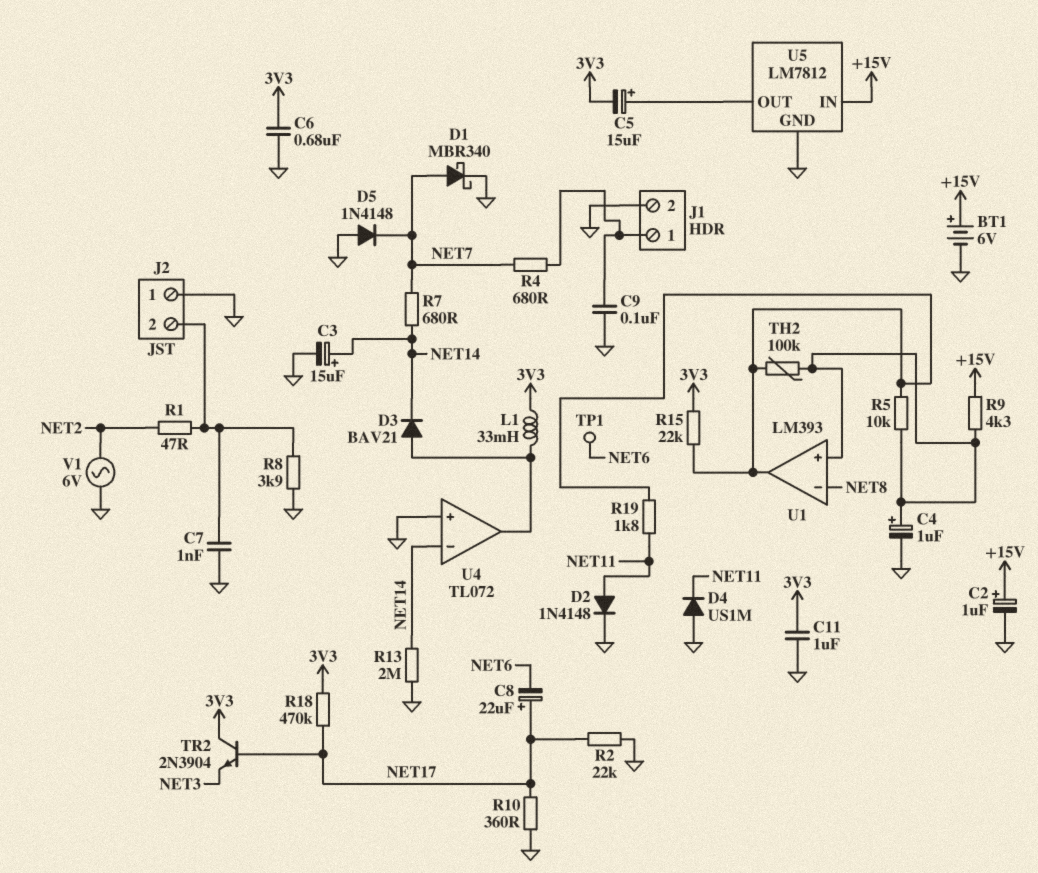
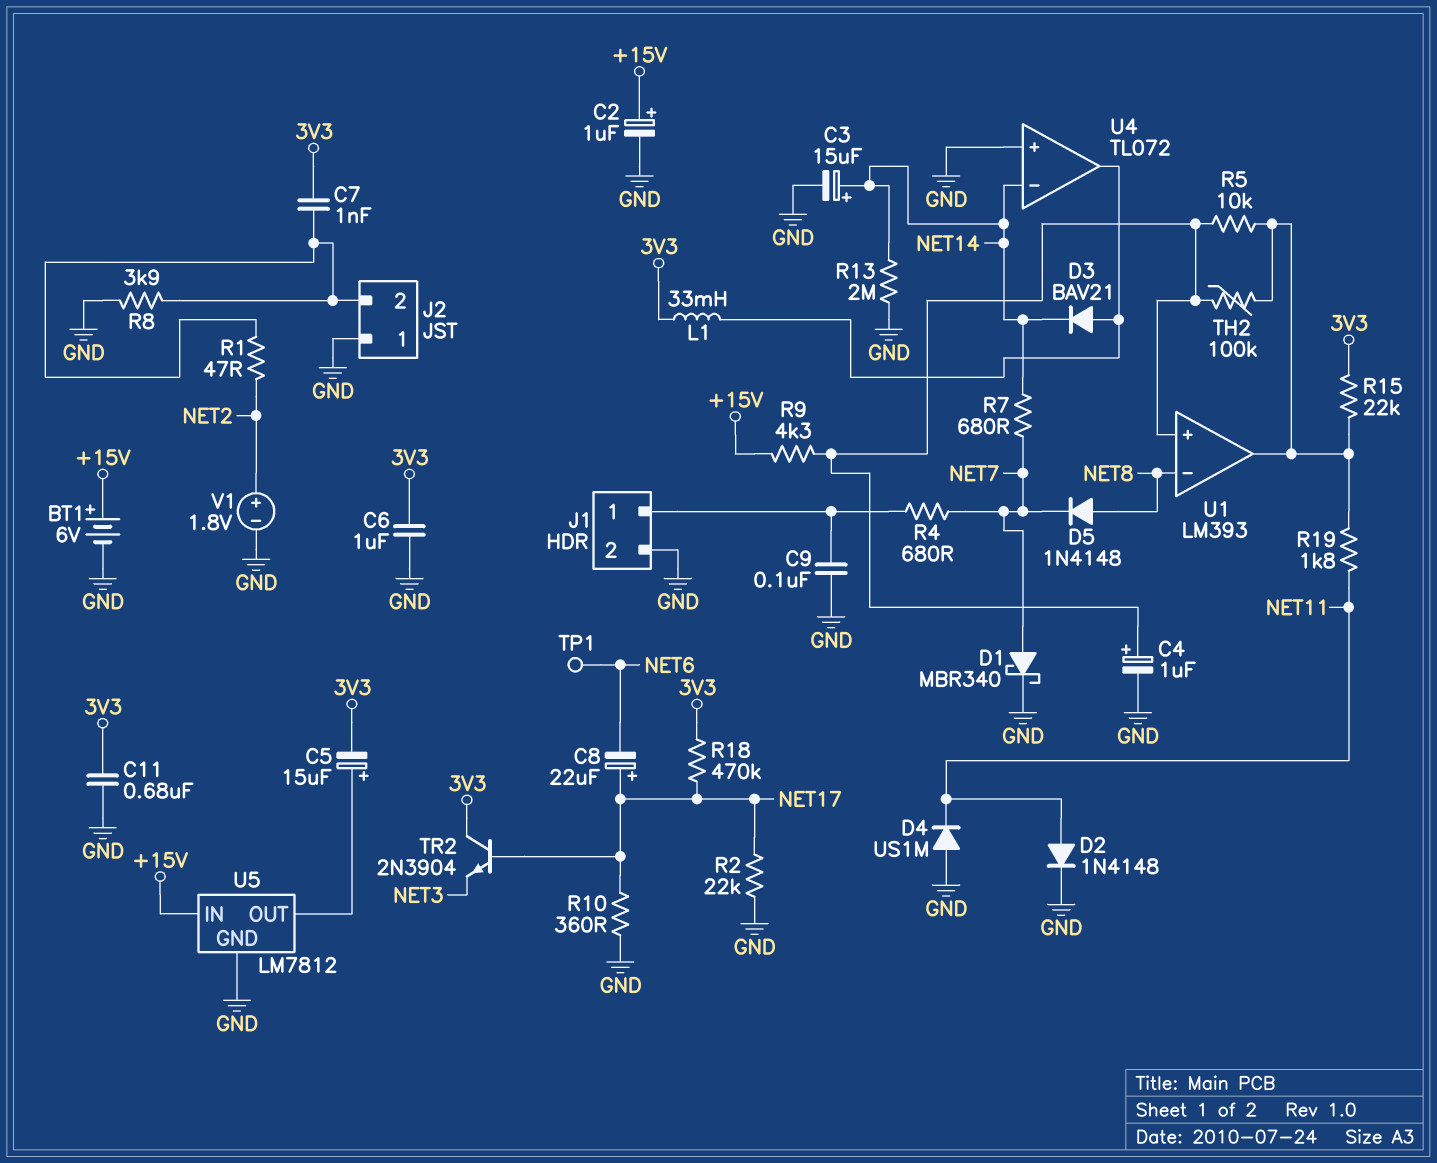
C6: 680nF (3V3, GND) -> 1uF (3V3, GND)
C7: 1nF (GND, J2/2) -> 1nF (3V3, J2/2)
C11: 1uF (3V3, GND) -> 680nF (3V3, GND)
D5: diode 1N4148 (A GND, K NET7) -> diode 1N4148 (A NET8, K NET7)
V1: AC 6V (GND, NET2) -> 1.8V (plus NET2, minus GND)

